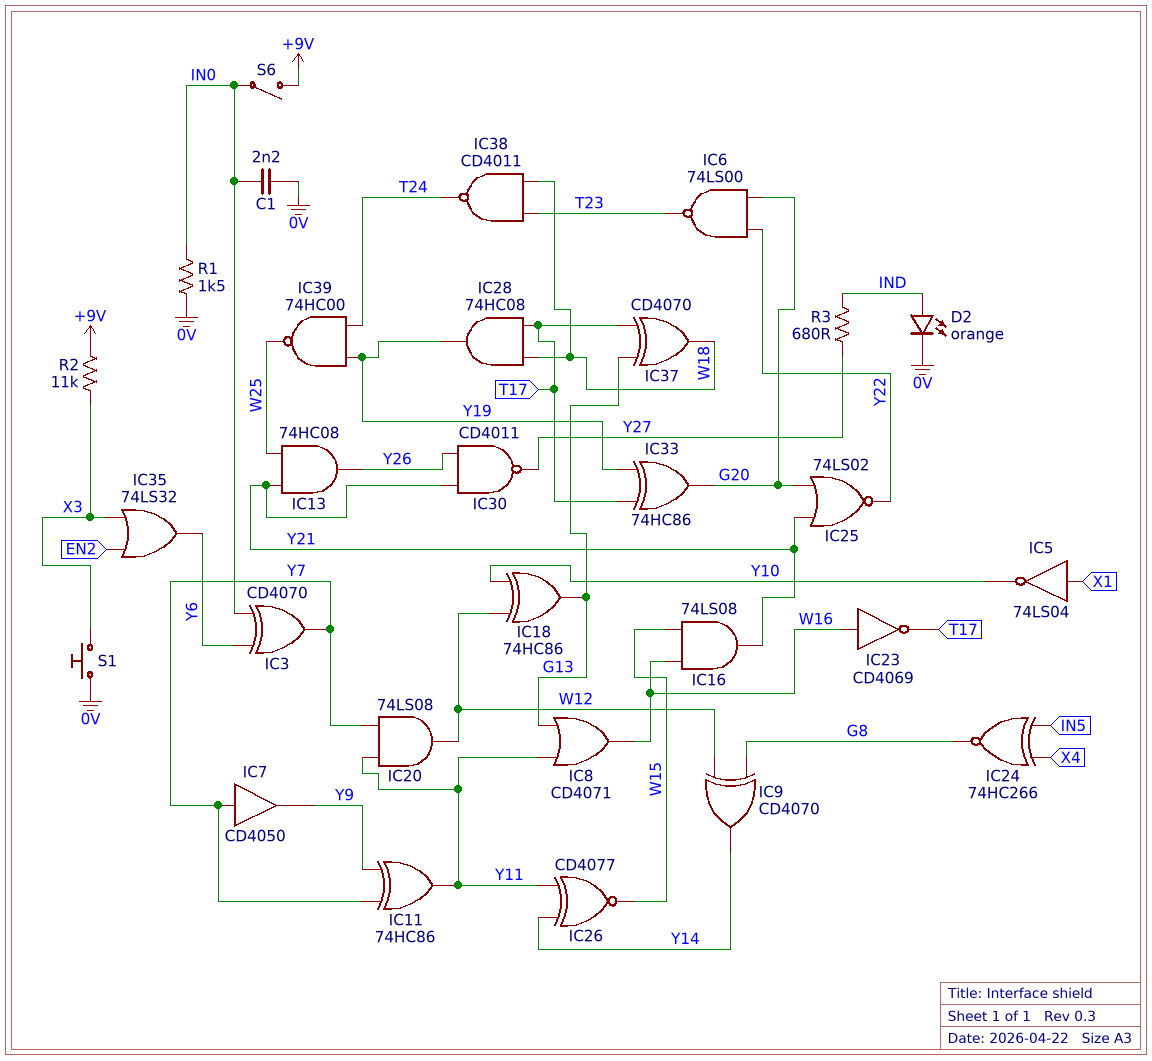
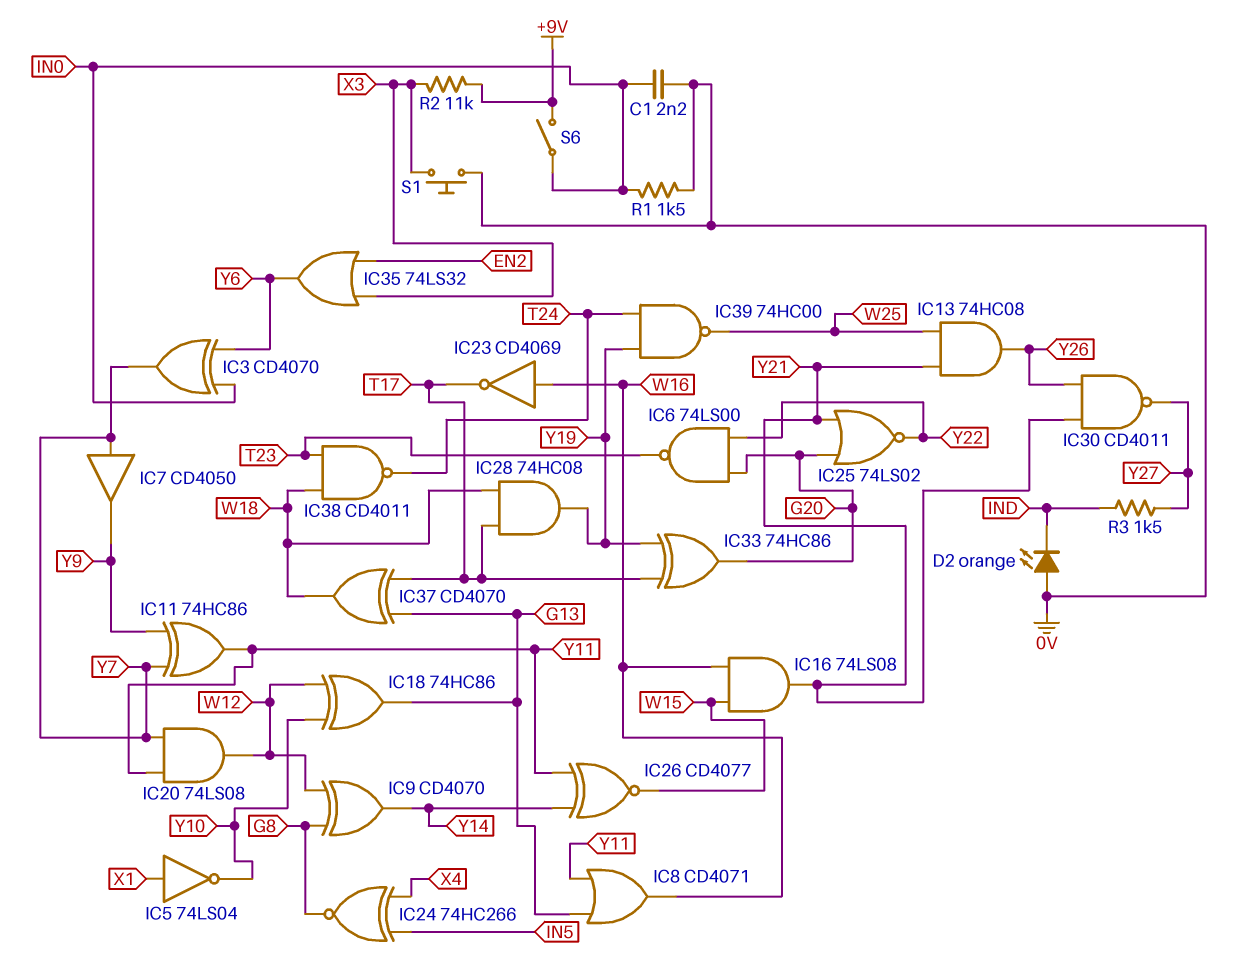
D2: LED orange (A IND, K 0V) -> LED orange (A 0V, K IND)
R3: 680 (IND, Y27) -> 1.5k (IND, Y27)

